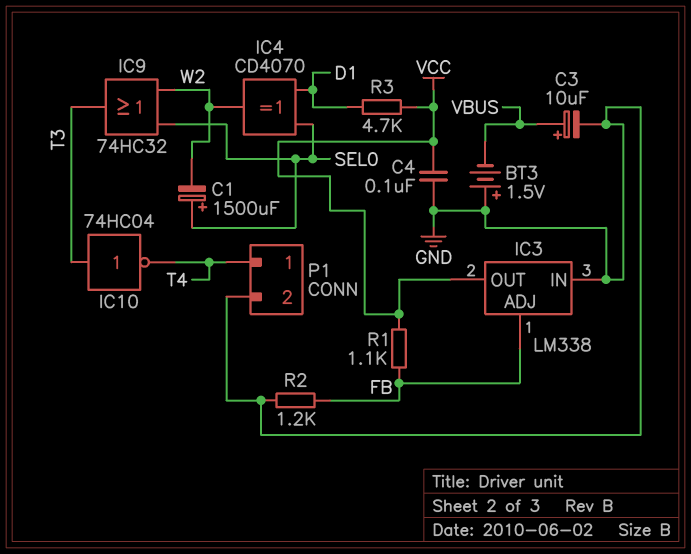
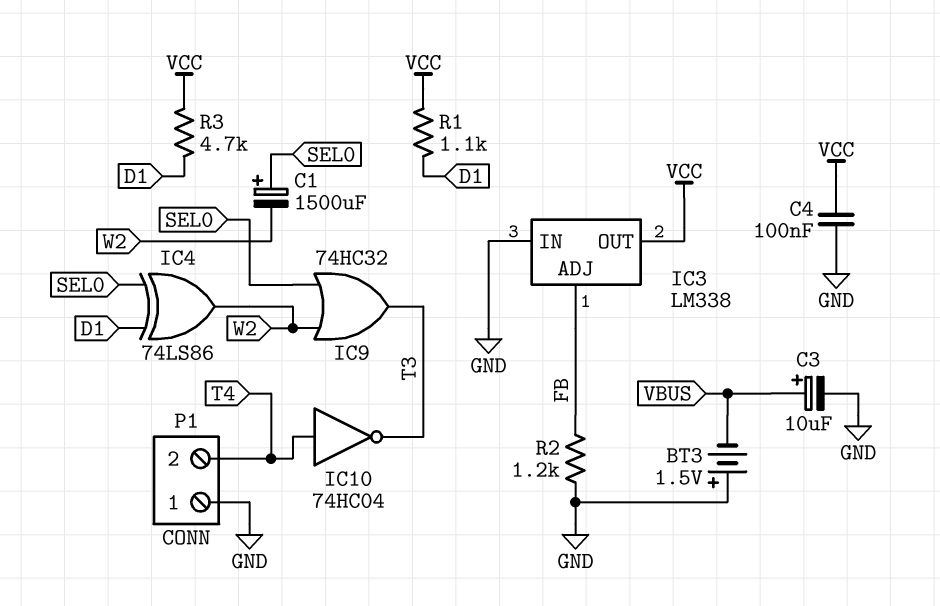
IC4: XOR CD4070 (in D1, in SEL0, out W2) -> XOR 74LS86 (in D1, in SEL0, out W2)
IC10: NOT 74HC04 (in T3, out T4) -> NOT 74HC04 (in T4, out T3)
P1 pin 1: T4 -> GND
P1 pin 2: GND -> T4
R1: 1.1k (FB, VCC) -> 1.1k (D1, VCC)

